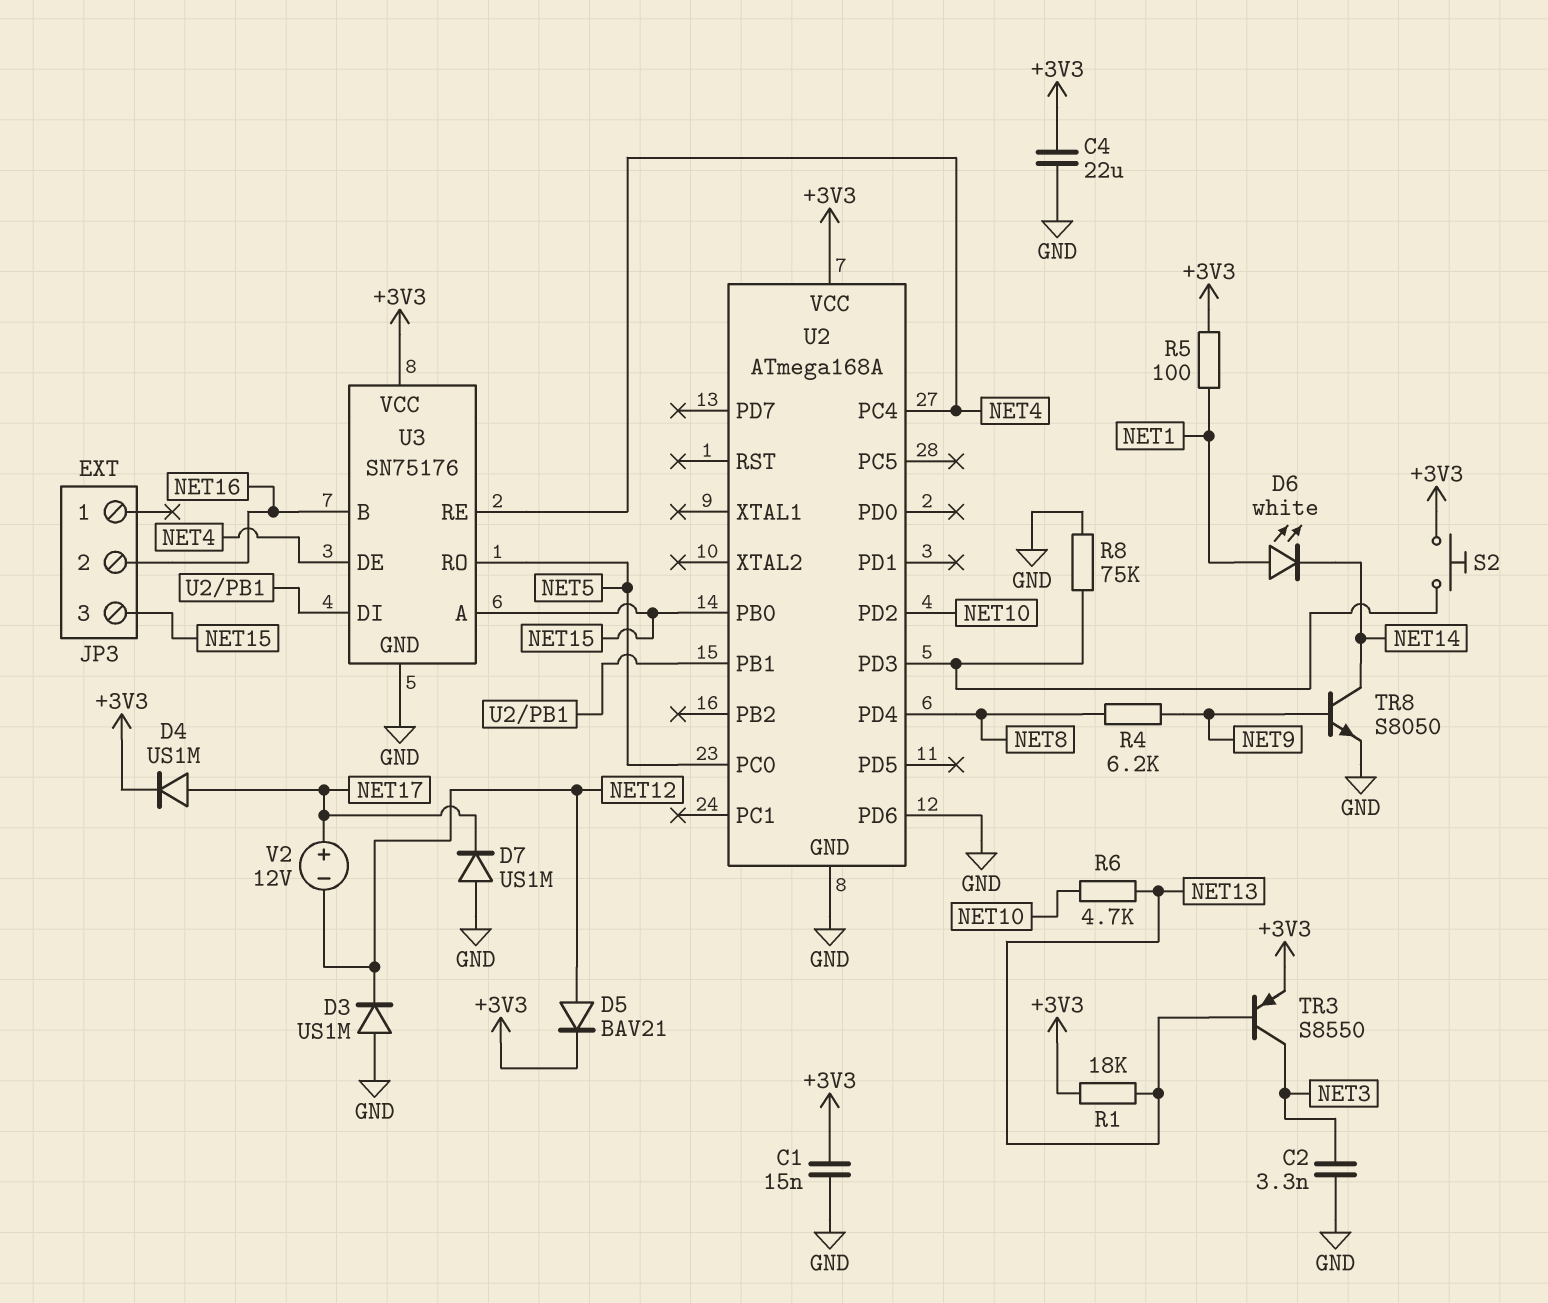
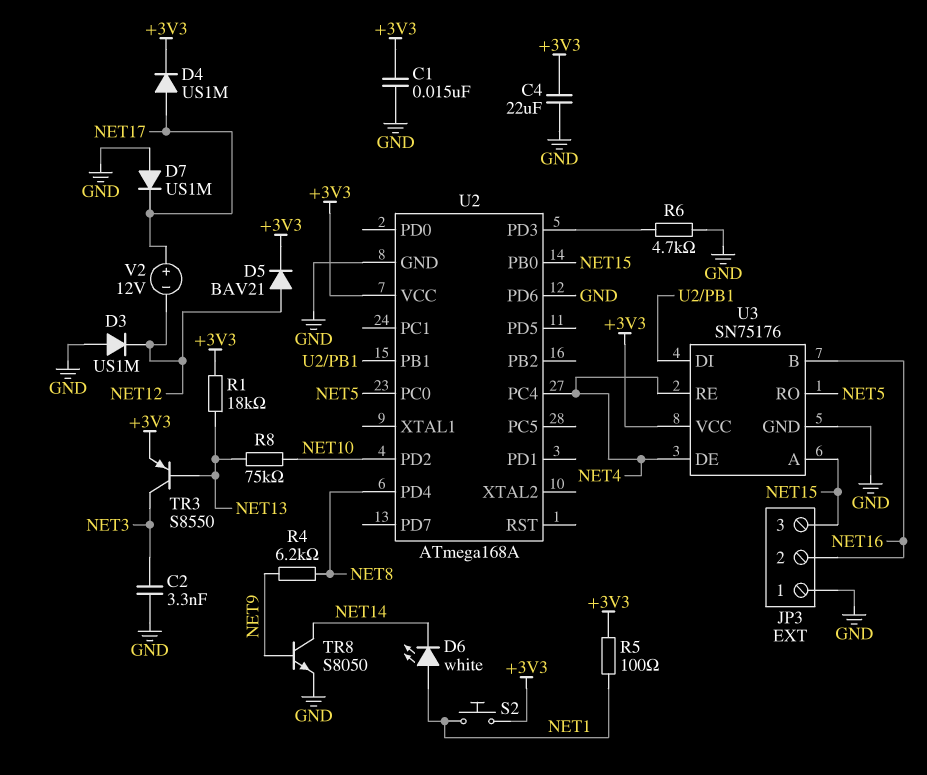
JP3 pin 1: none -> GND
R6: 4.7k (NET10, NET13) -> 4.7k (GND, U2/PD3)
R8: 75k (GND, U2/PD3) -> 75k (NET10, NET13)
S2: button (+3V3, U2/PD3) -> button (+3V3, NET1)

